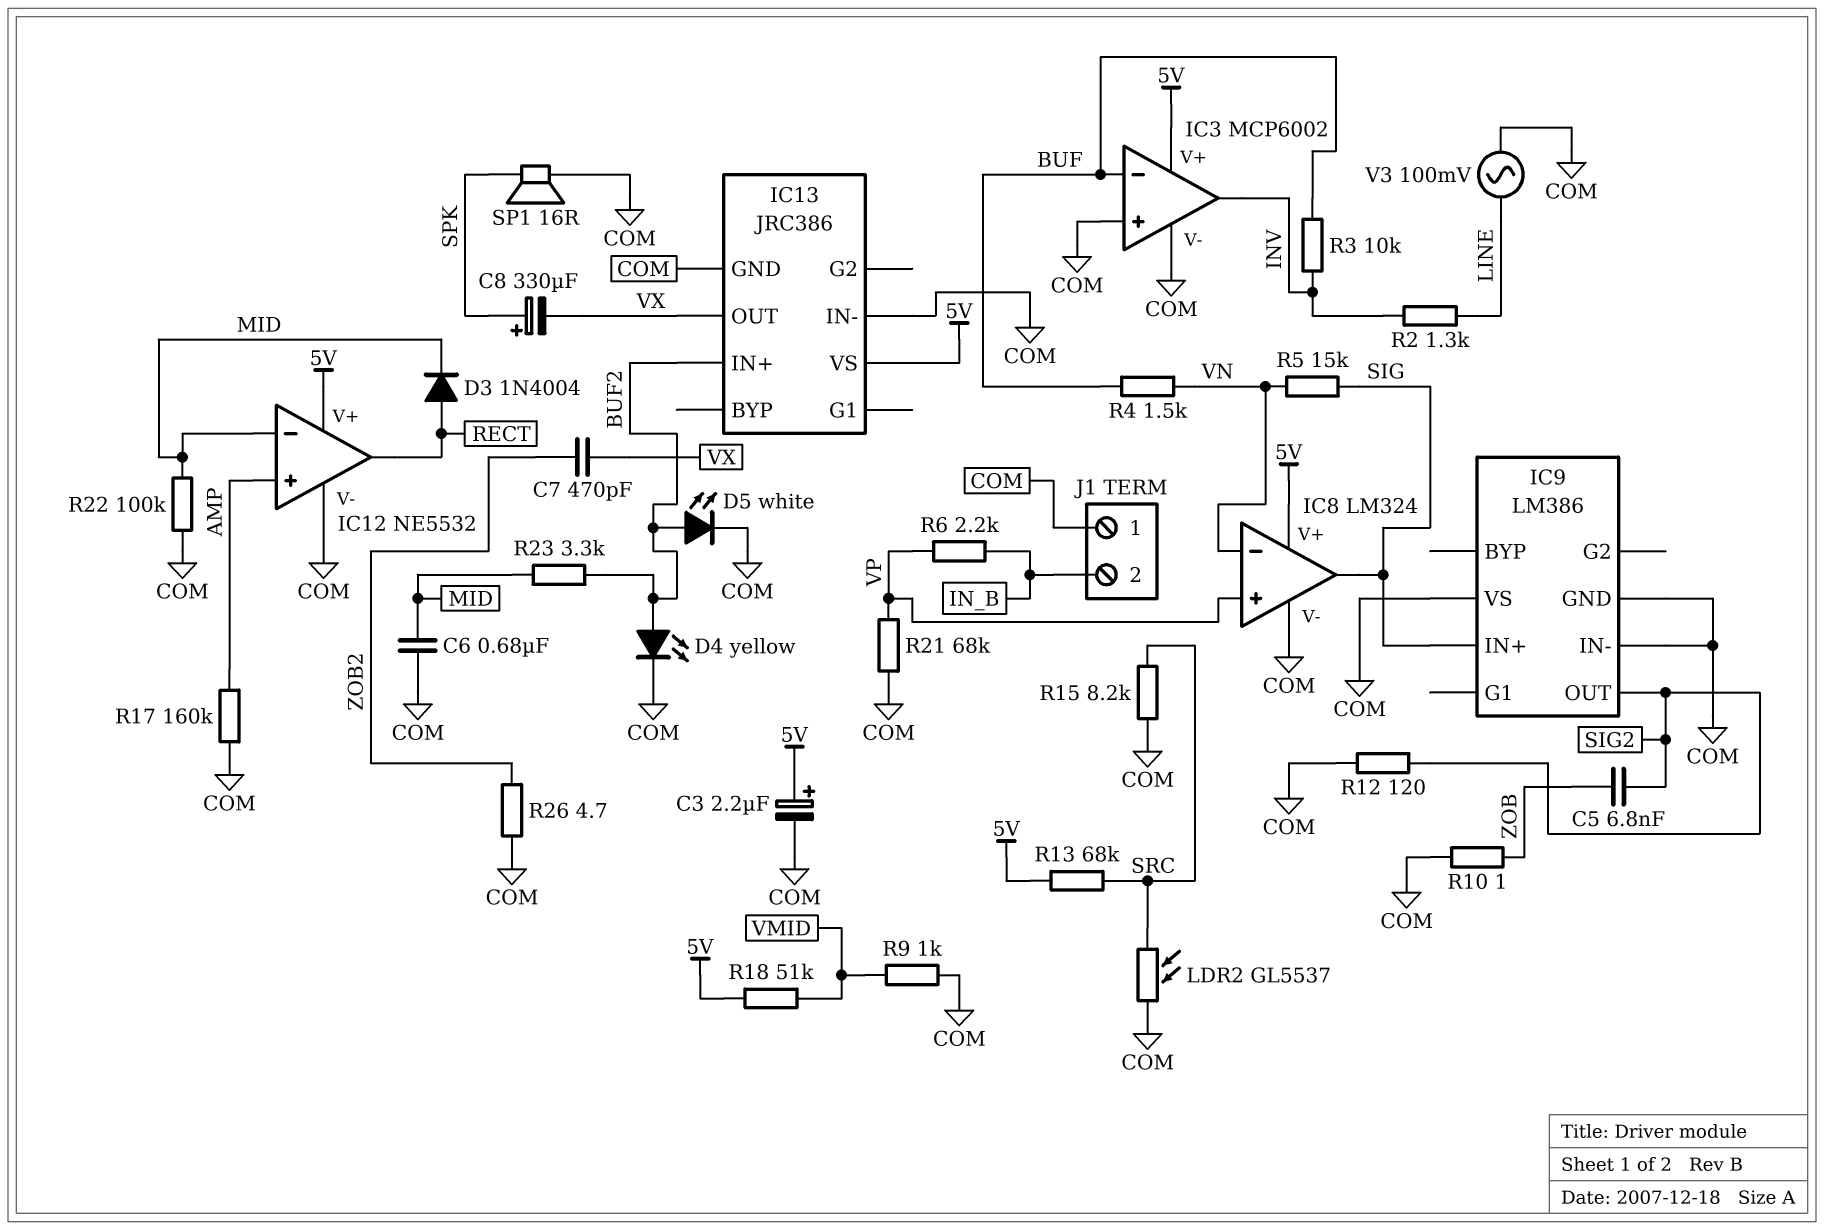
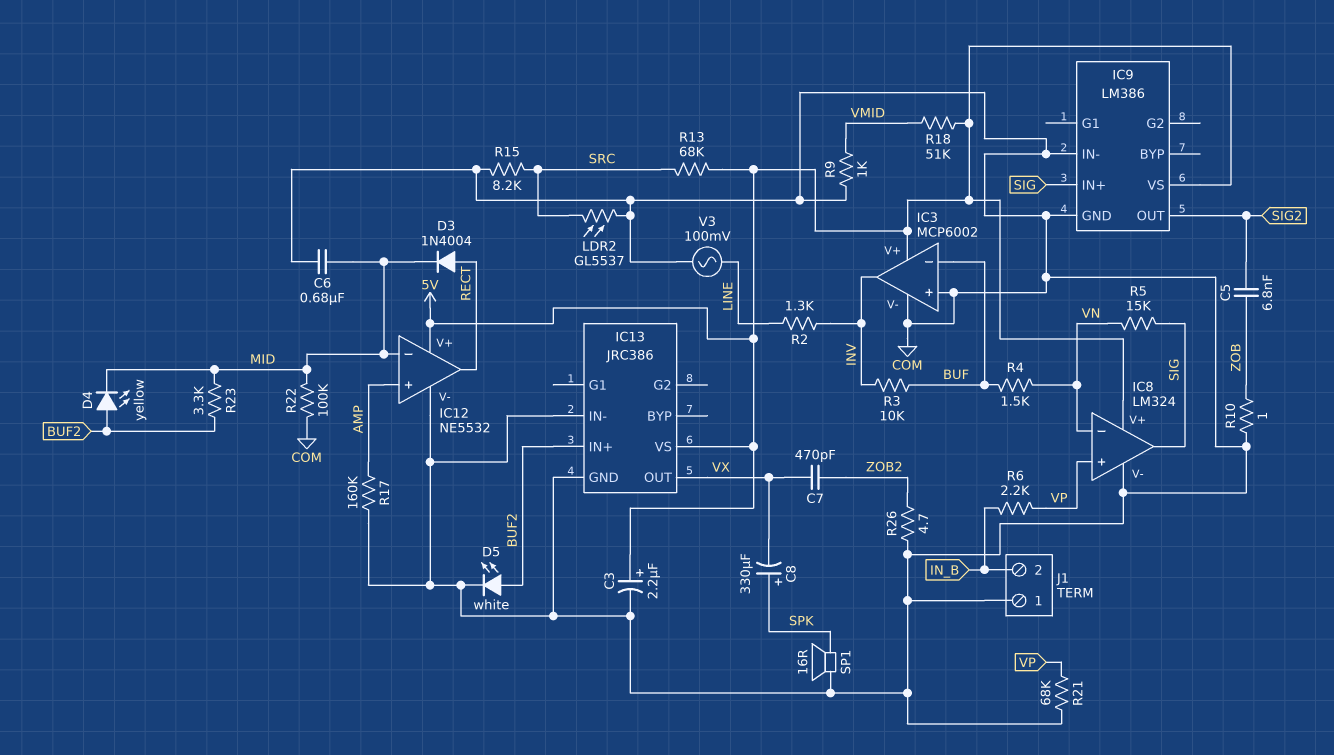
D4: LED yellow (A BUF2, K COM) -> LED yellow (A BUF2, K MID)
IC9 pin VS: COM -> 5V
R12: 120 (COM, SIG2) -> none

